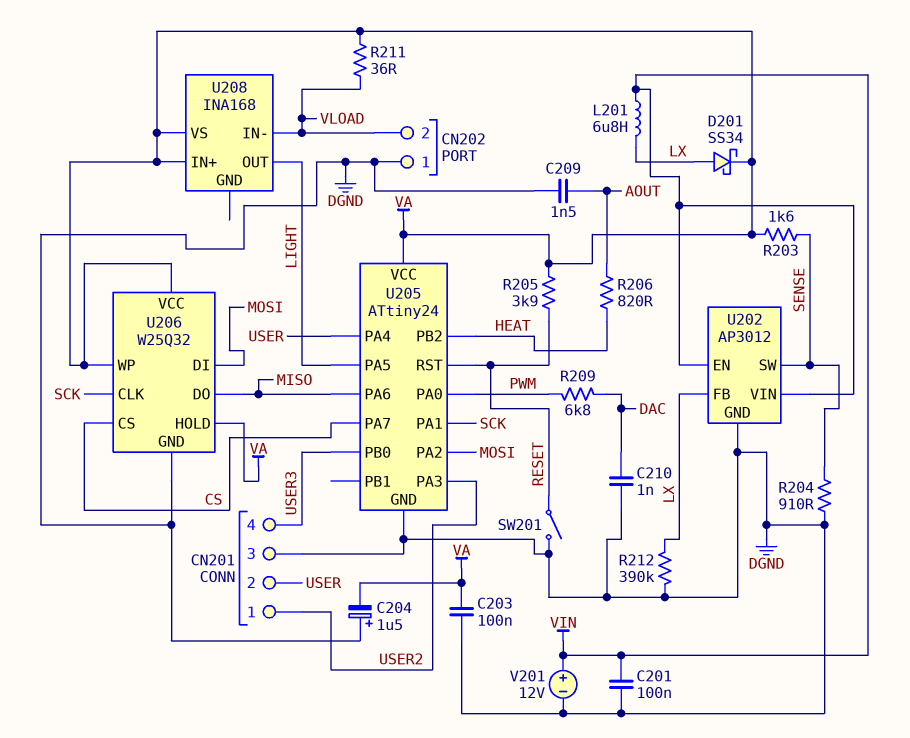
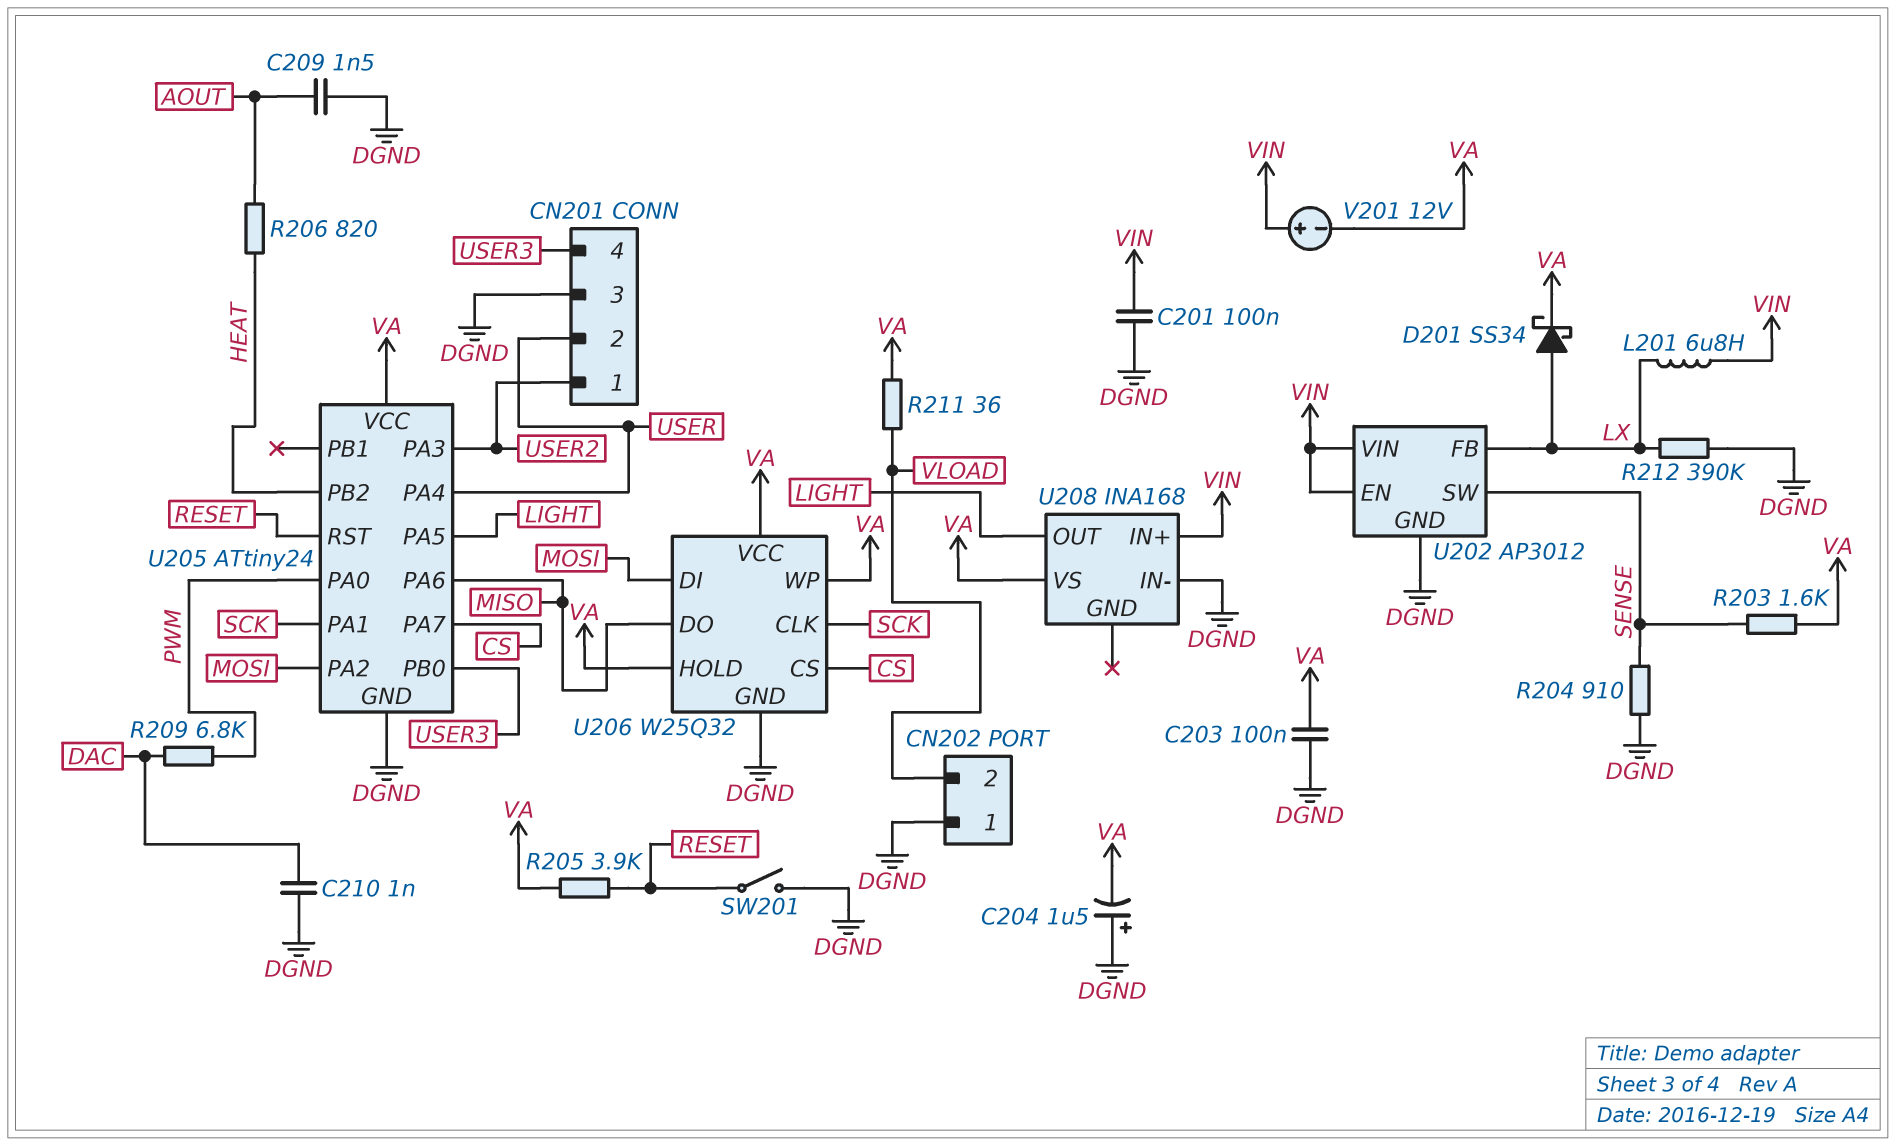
U208 pin IN+: VA -> VIN
U208 pin IN-: VLOAD -> DGND
V201: 12V (plus VIN, minus DGND) -> 12V (plus VIN, minus VA)

